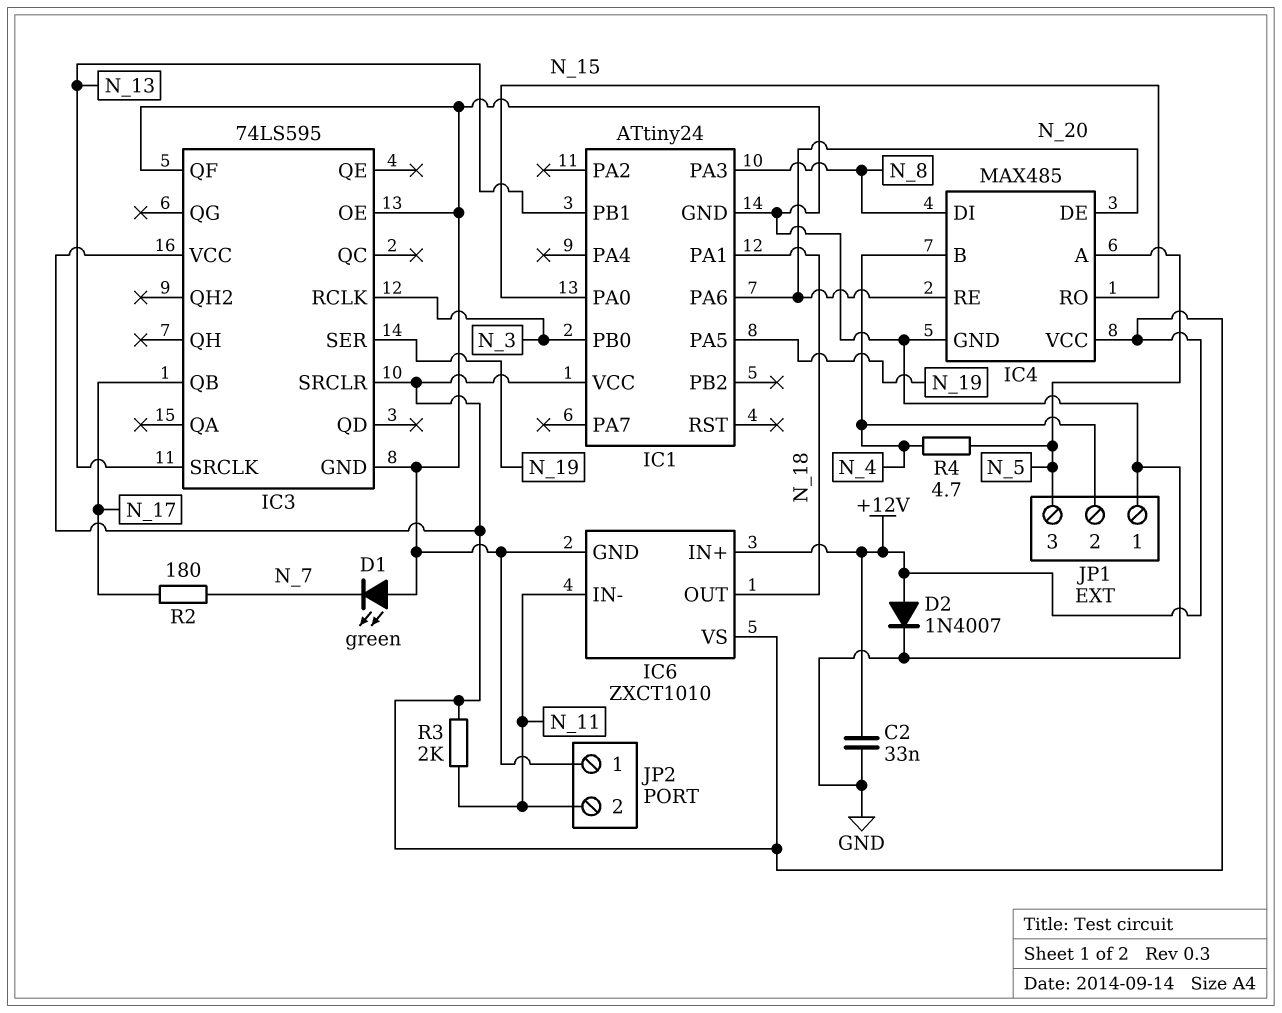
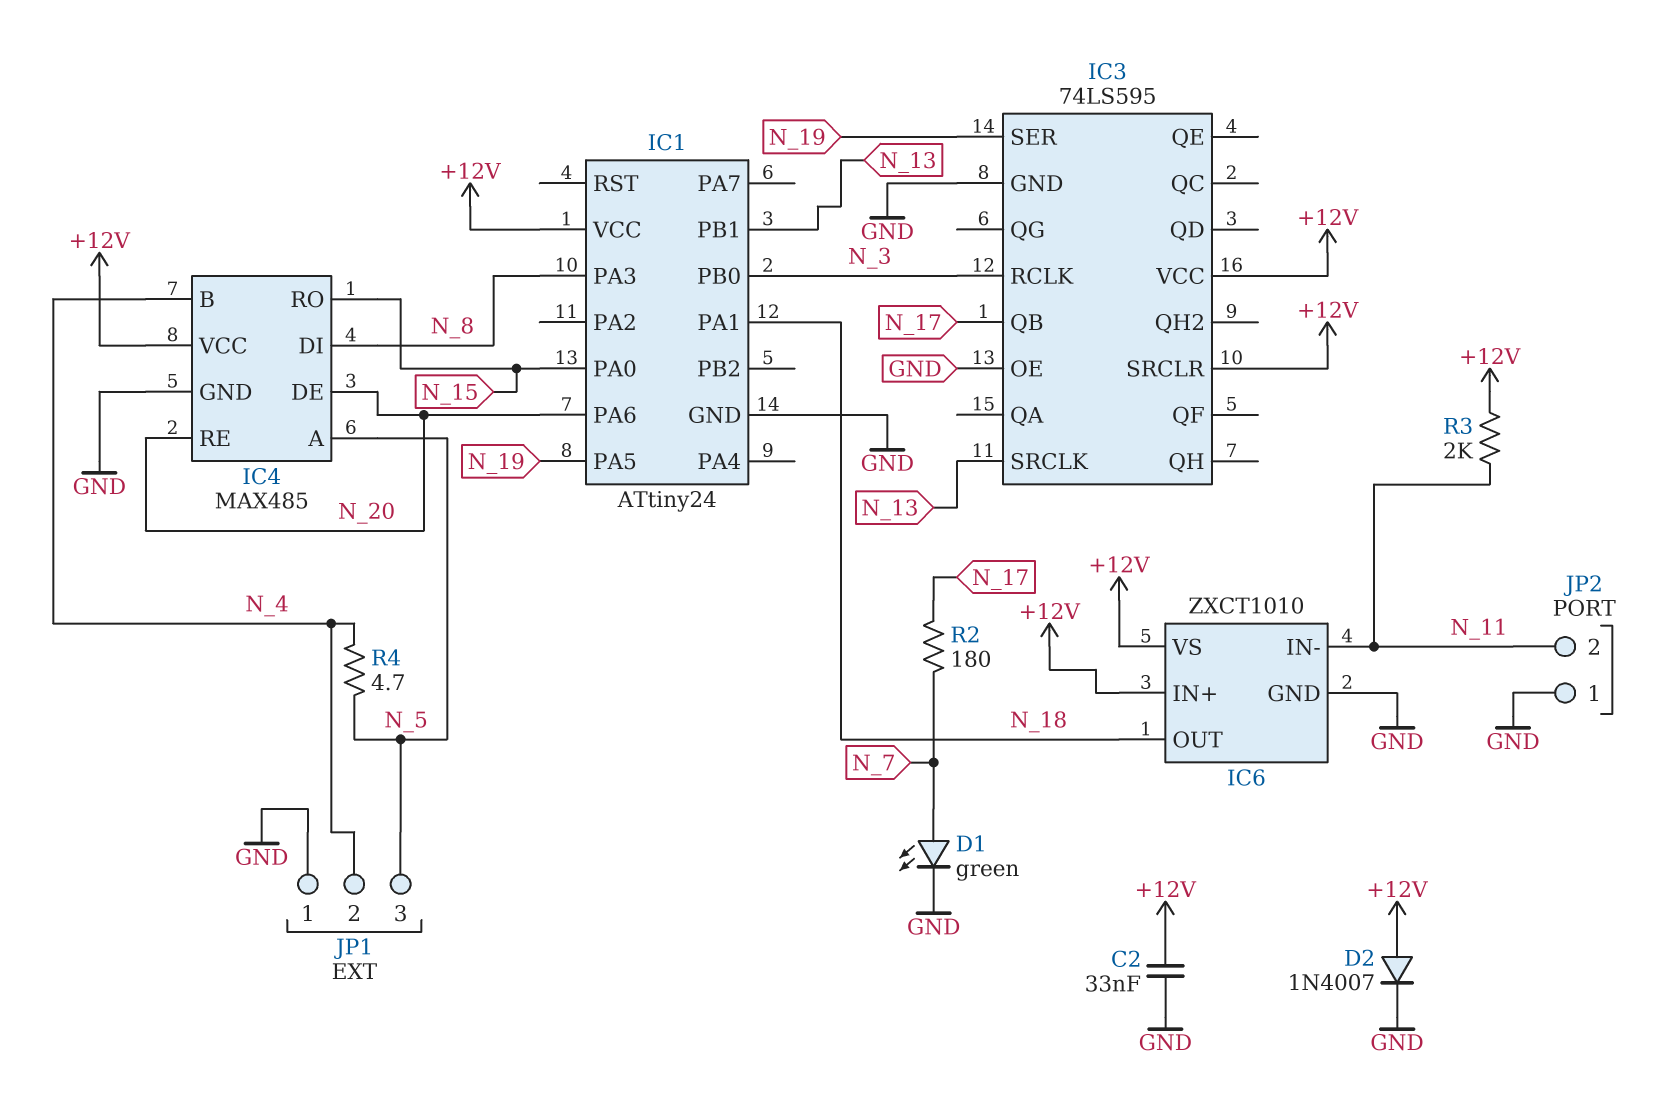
D1: LED green (A GND, K N_7) -> LED green (A N_7, K GND)
IC3 pin QF: GND -> none

